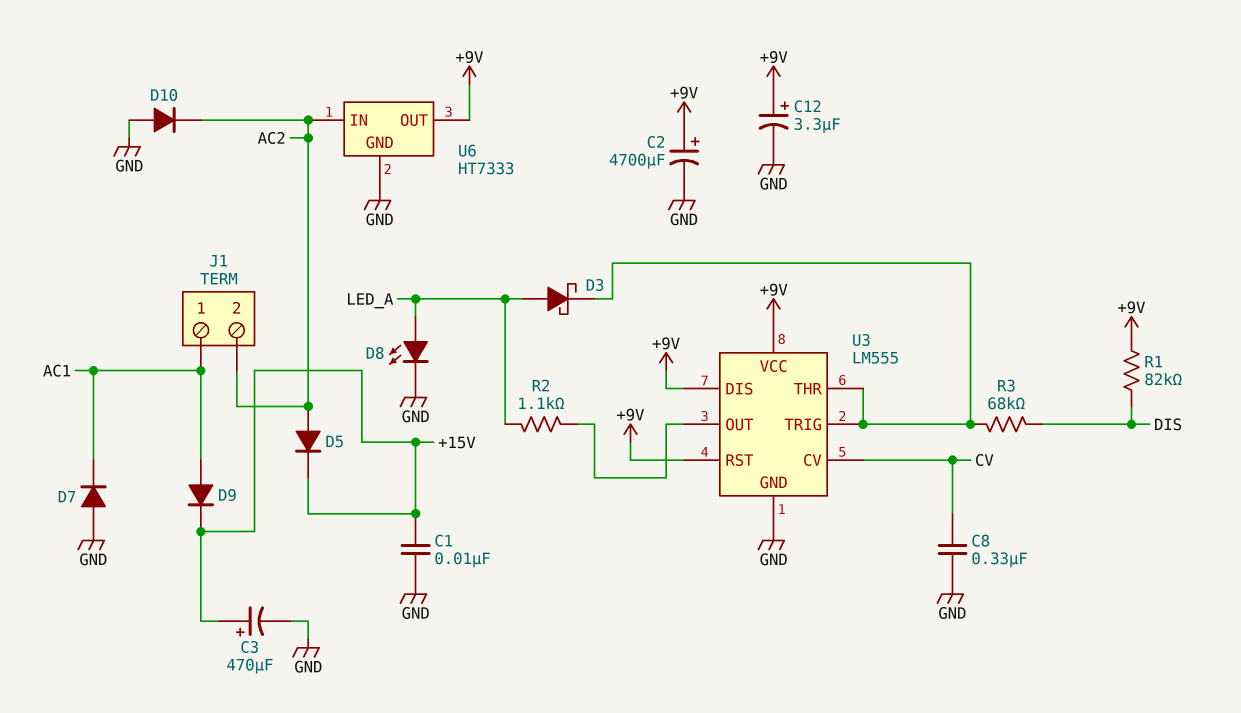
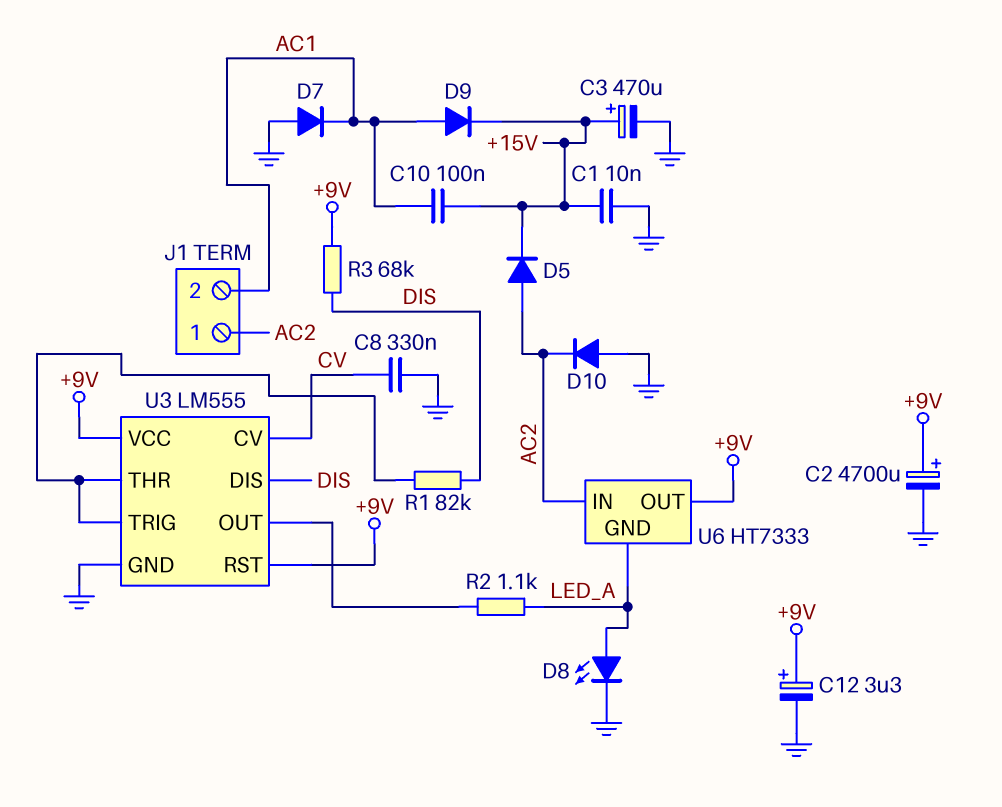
C10: none -> 100nF (+15V, AC1)
D3: schottky (A LED_A, K U3/THR) -> none
J1 pin 1: AC1 -> AC2
J1 pin 2: AC2 -> AC1
R1: 82k (+9V, DIS) -> 82k (DIS, U3/THR)
R3: 68k (DIS, U3/THR) -> 68k (+9V, DIS)
U3 pin DIS: +9V -> DIS
U6 pin GND: GND -> LED_A

